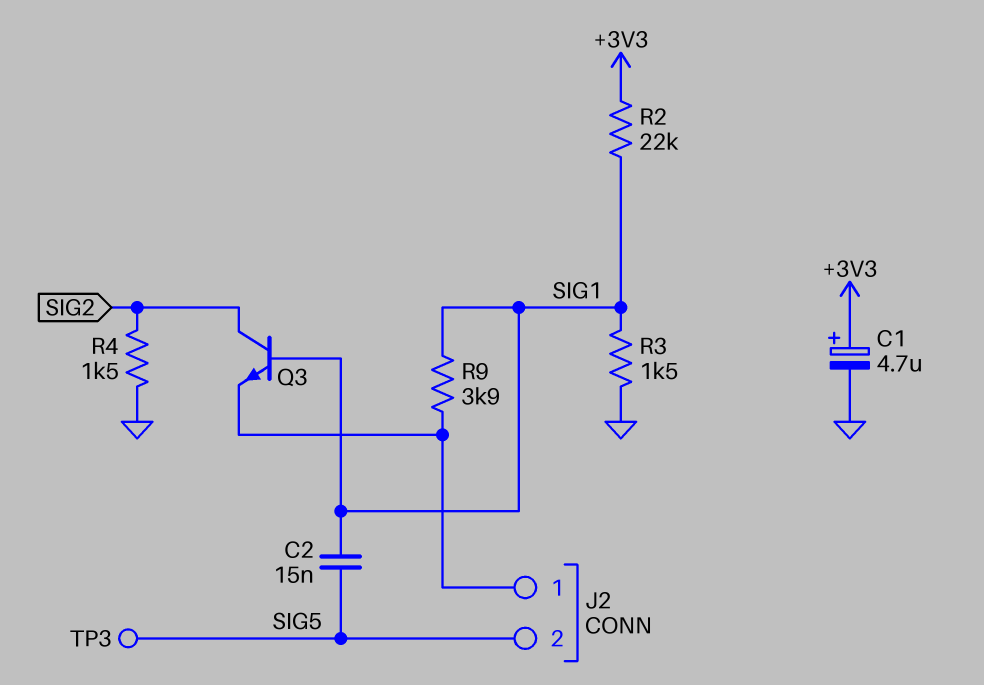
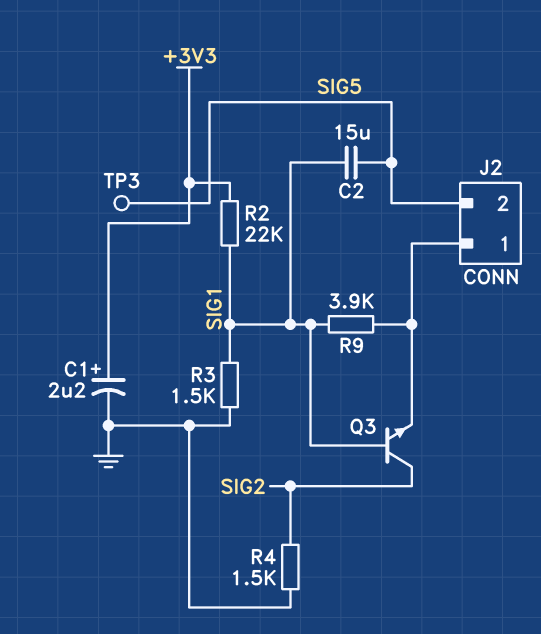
C1: 4.7uF (plus +3V3, minus GND) -> 2.2uF (plus +3V3, minus GND)
C2: 15nF (SIG1, SIG5) -> 15uF (SIG1, SIG5)

